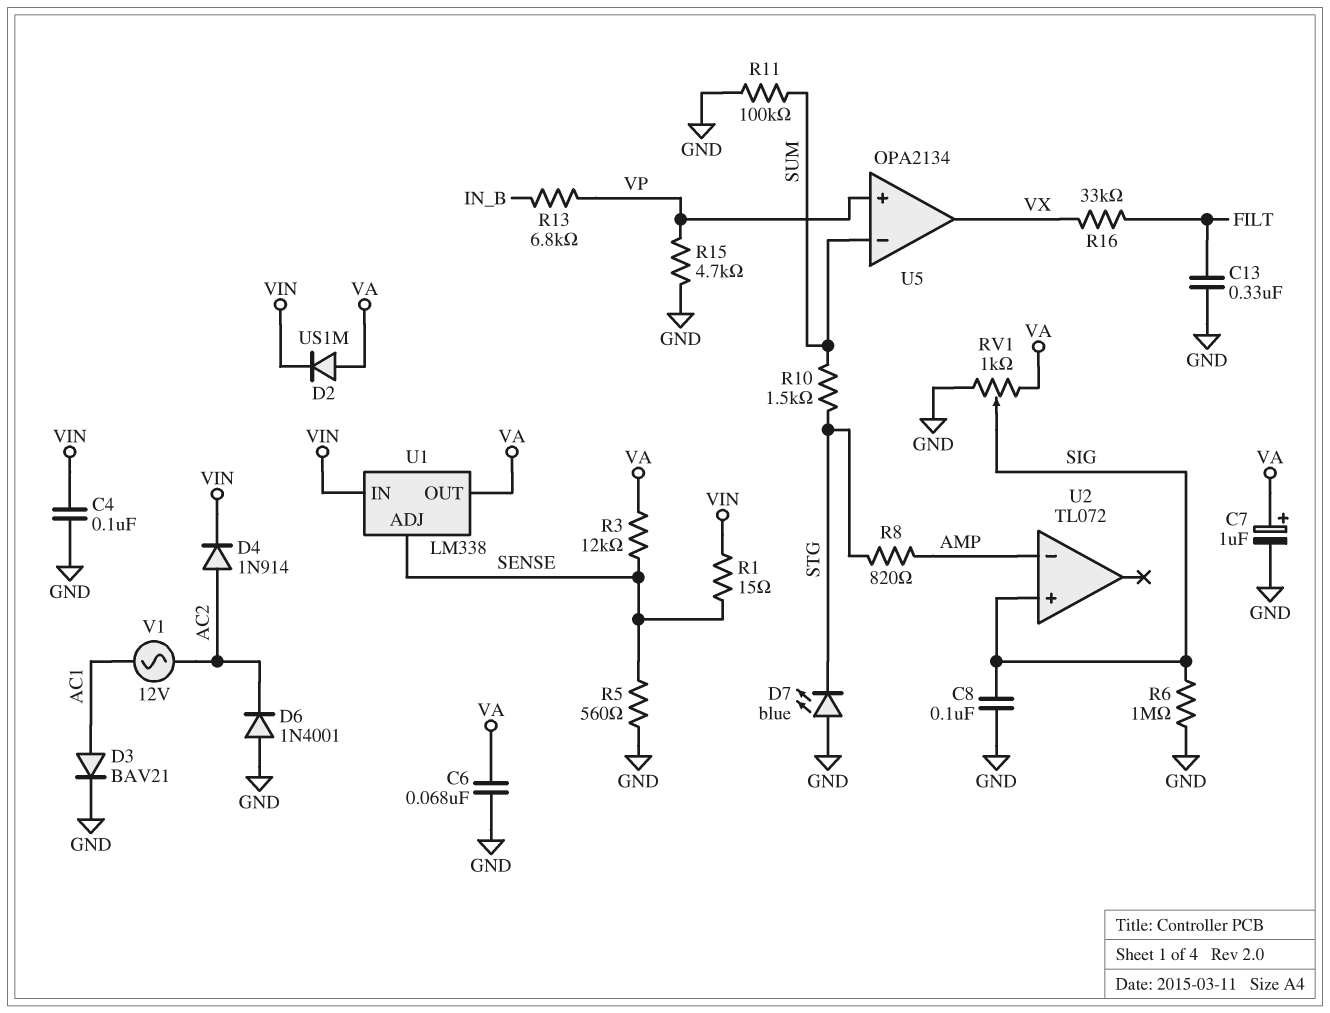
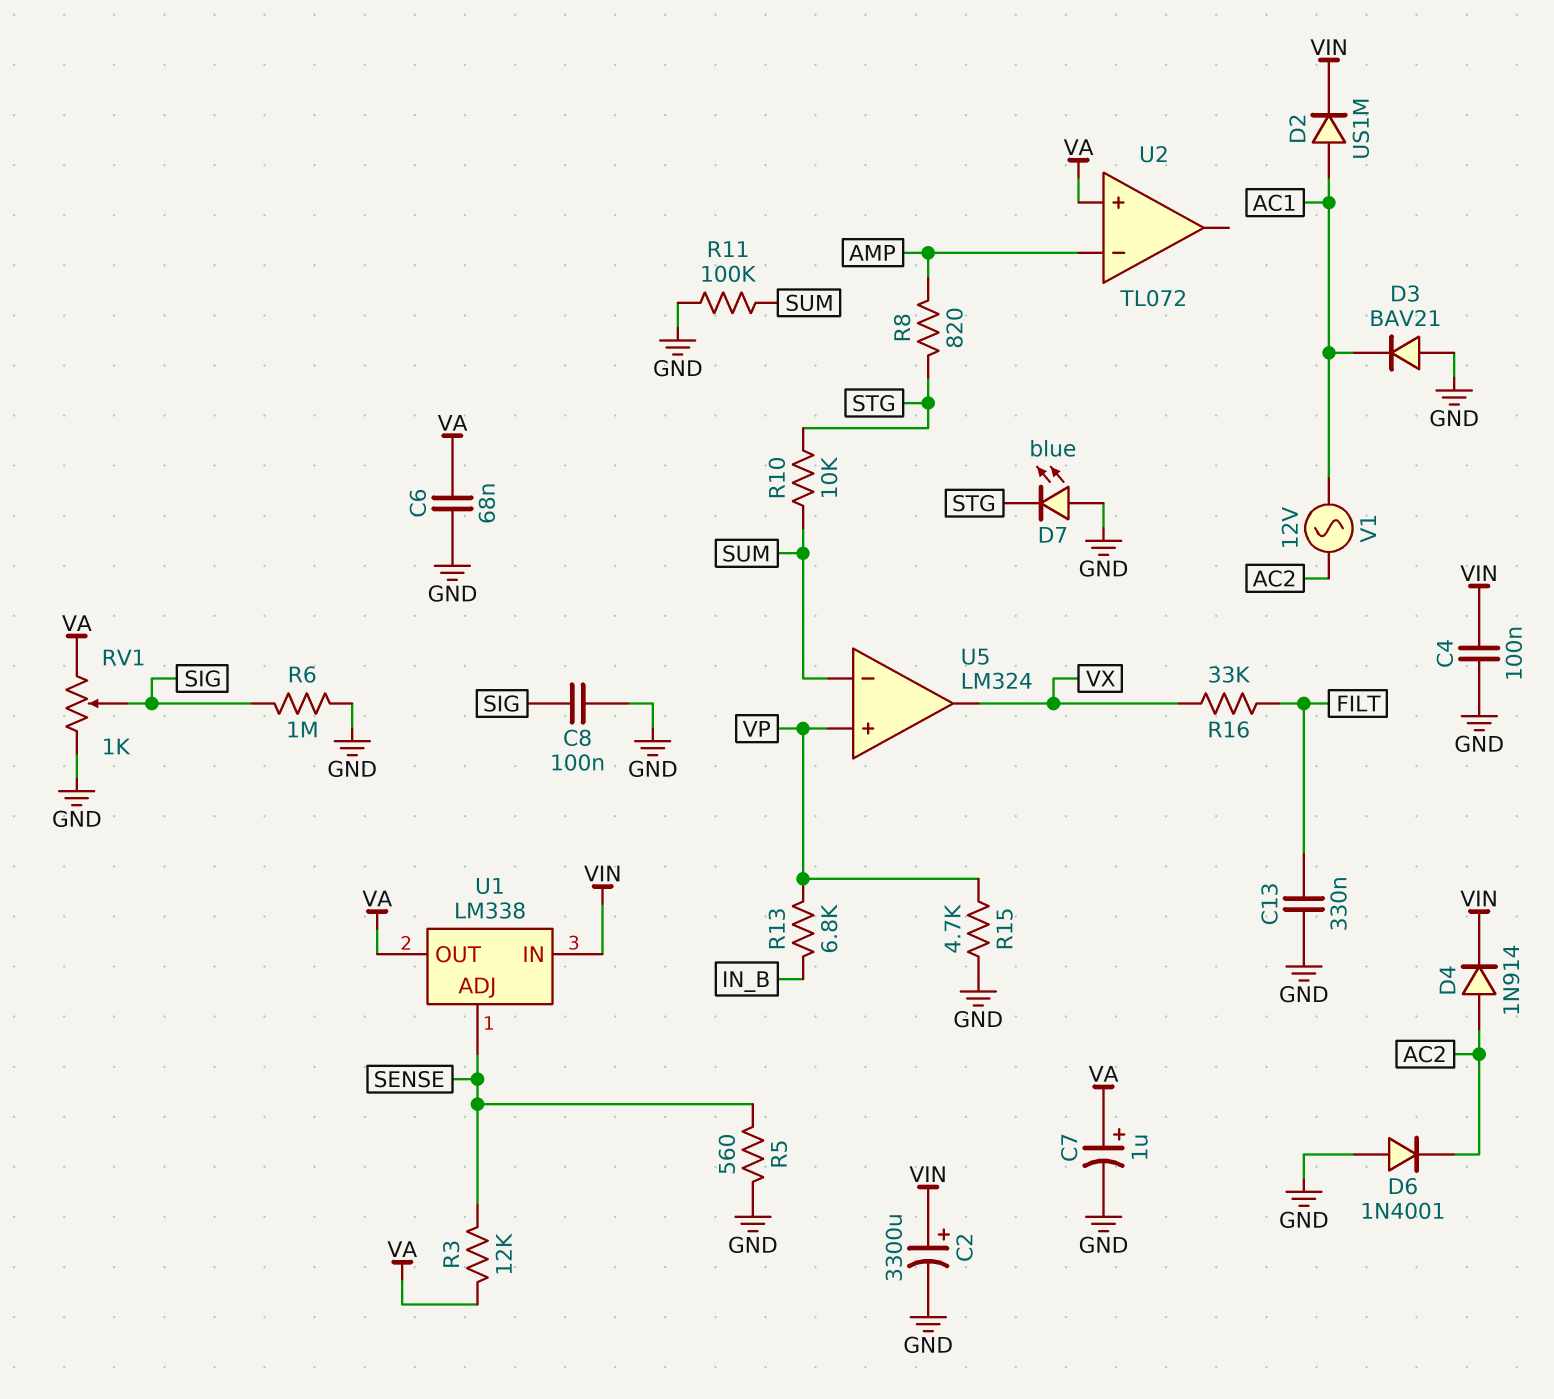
C2: none -> 3300uF (plus VIN, minus GND)
D2: diode US1M (A VA, K VIN) -> diode US1M (A AC1, K VIN)
D3: diode BAV21 (A AC1, K GND) -> diode BAV21 (A GND, K AC1)
R1: 15 (SENSE, VIN) -> none
R10: 1.5k (STG, SUM) -> 10k (STG, SUM)
U2 pin in+: SIG -> VA
U5: OPA2134 -> LM324

